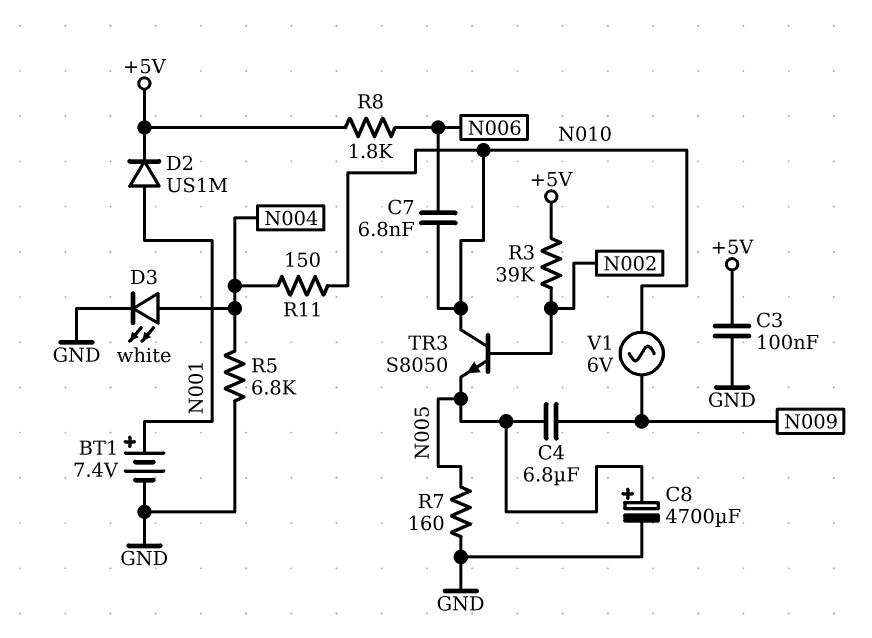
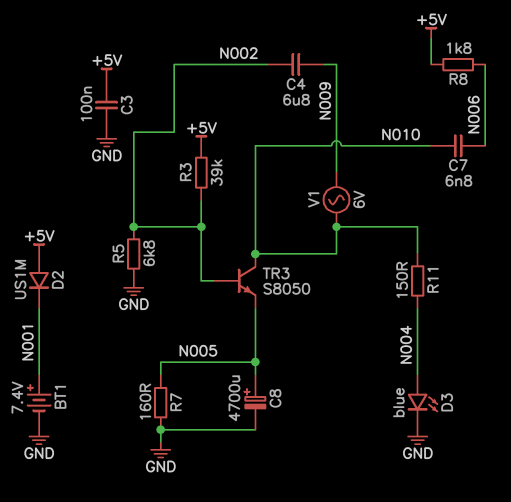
C4: 6.8uF (N005, N009) -> 6.8uF (N002, N009)
D2: diode US1M (A N001, K +5V) -> diode US1M (A +5V, K N001)
D3: LED white (A N004, K GND) -> LED blue (A N004, K GND)
R5: 6.8k (GND, N004) -> 6.8k (GND, N002)

